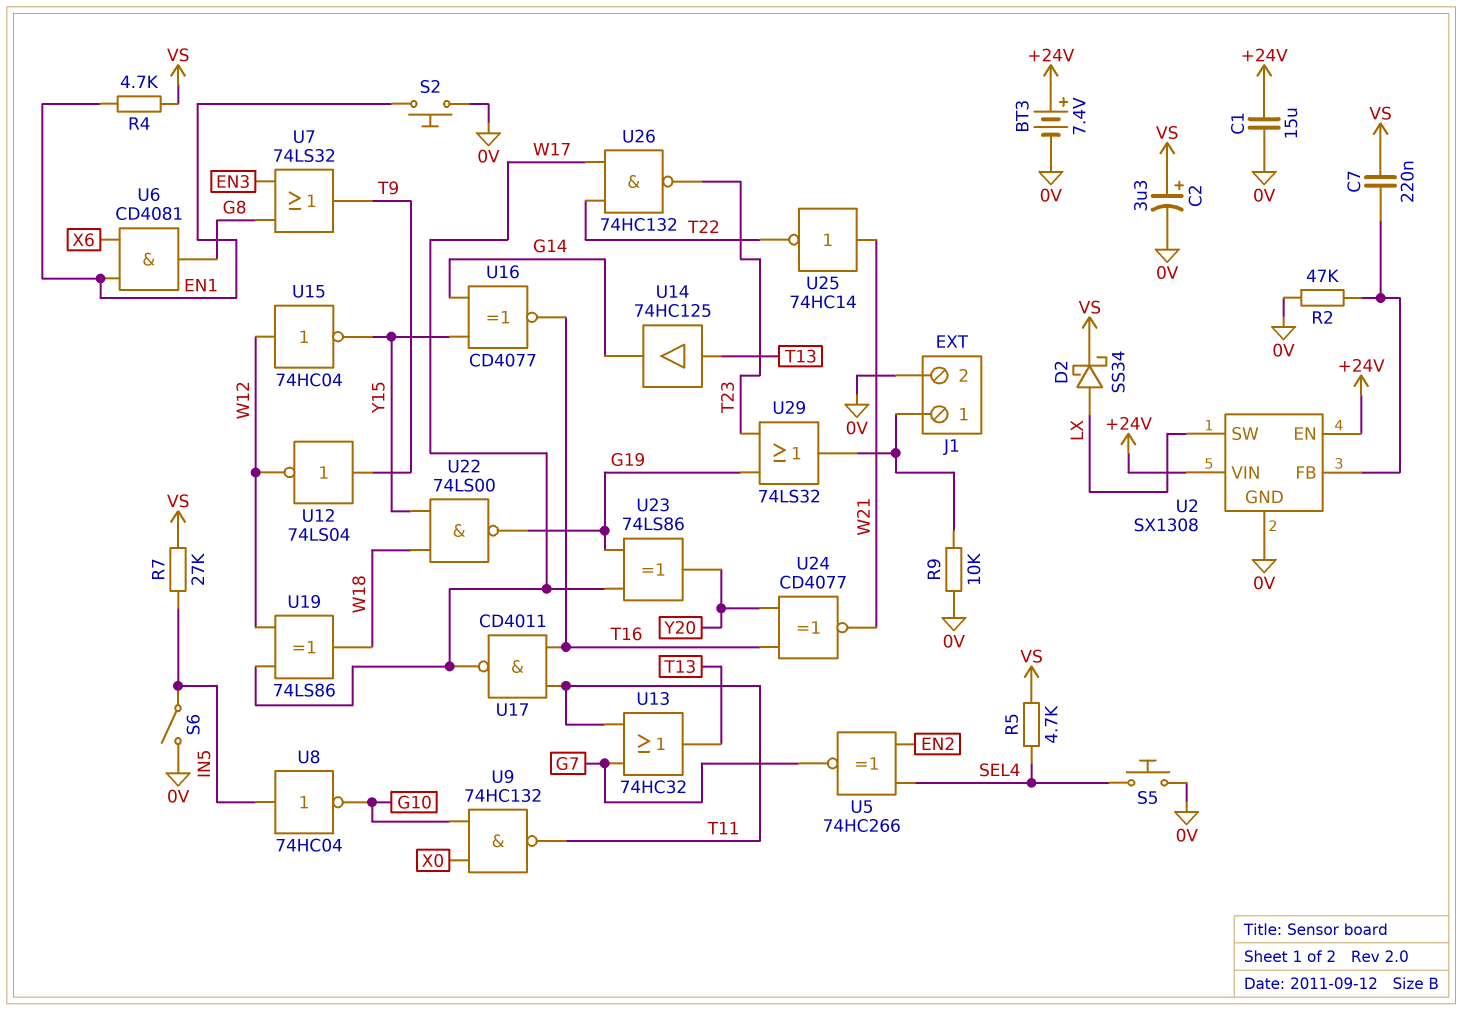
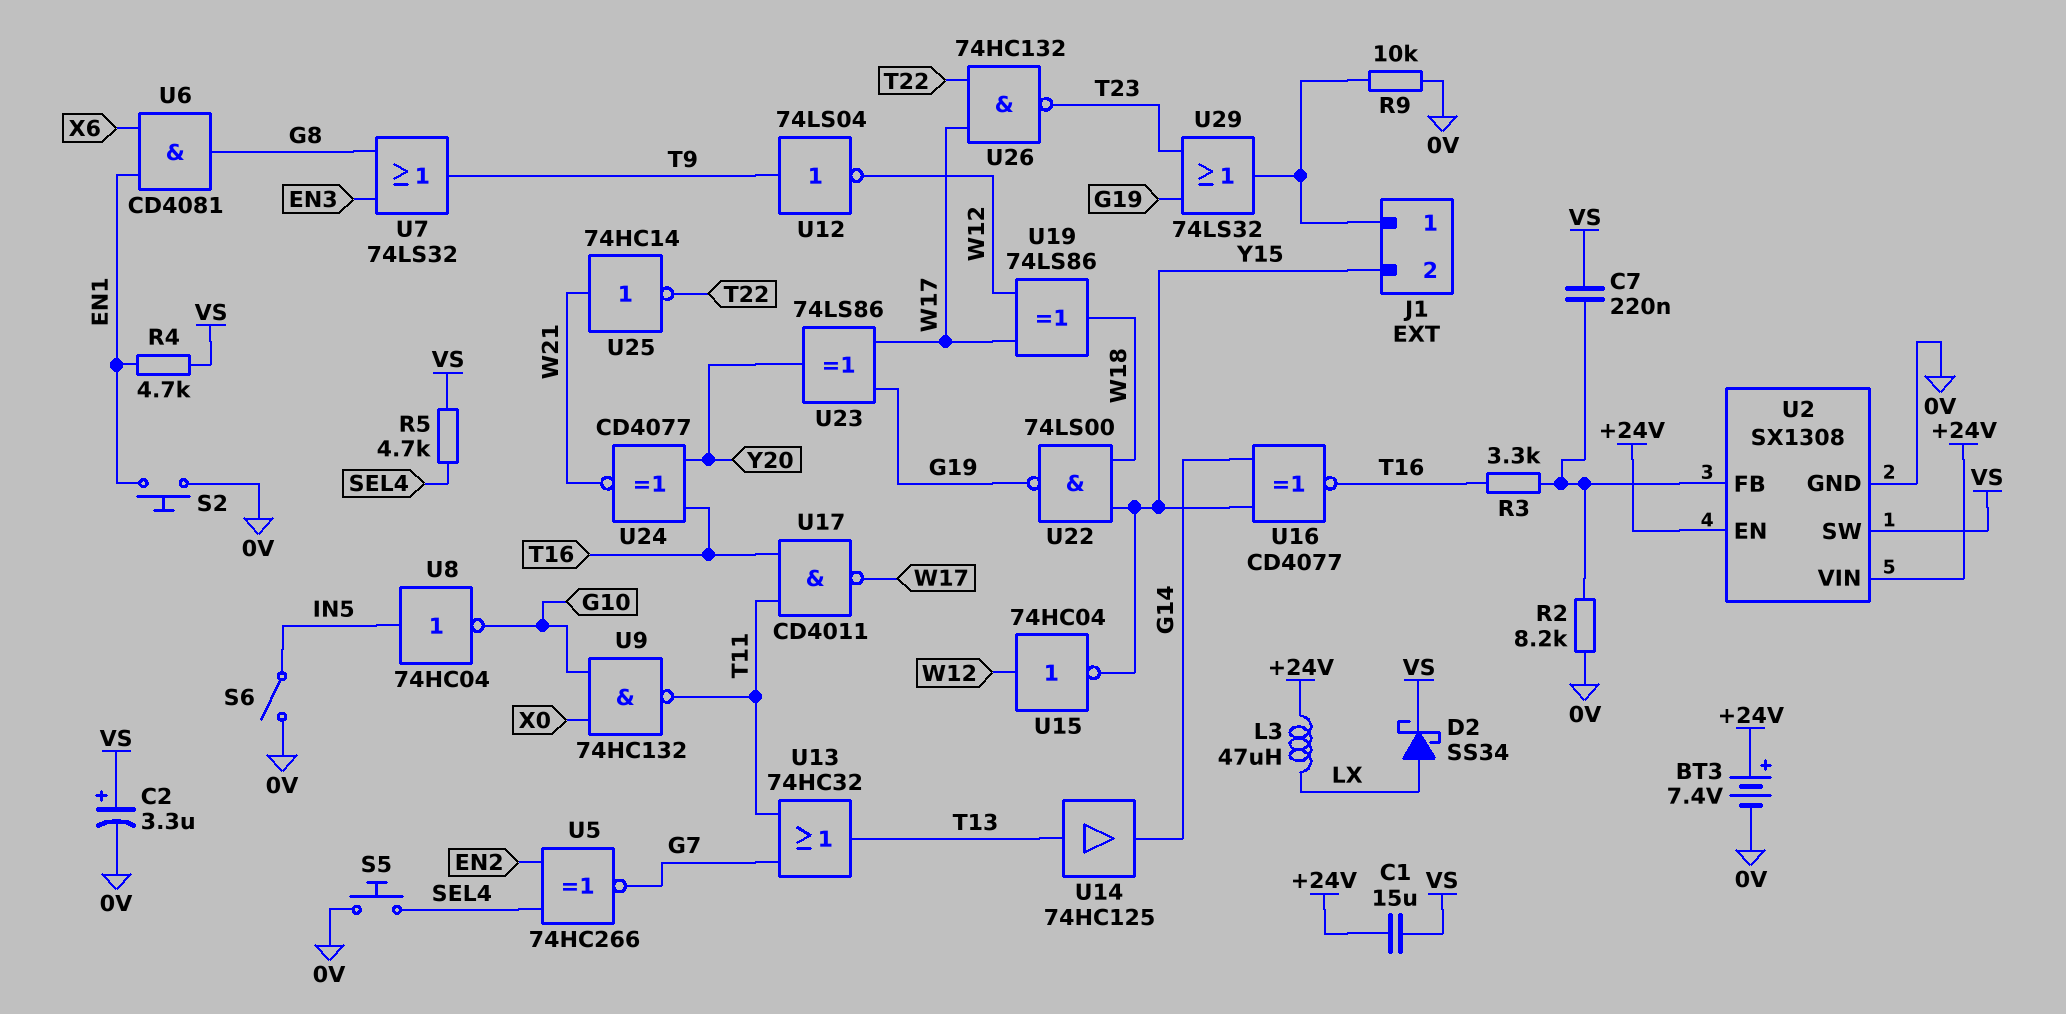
C1: 15uF (+24V, 0V) -> 15uF (+24V, VS)
J1 pin 2: 0V -> Y15
L3: none -> 47uH (+24V, LX)
R2: 47k (0V, U2/FB) -> 8.2k (0V, U2/FB)
R3: none -> 3.3k (T16, U2/FB)
R7: 27k (IN5, VS) -> none
U2 pin SW: LX -> VS

